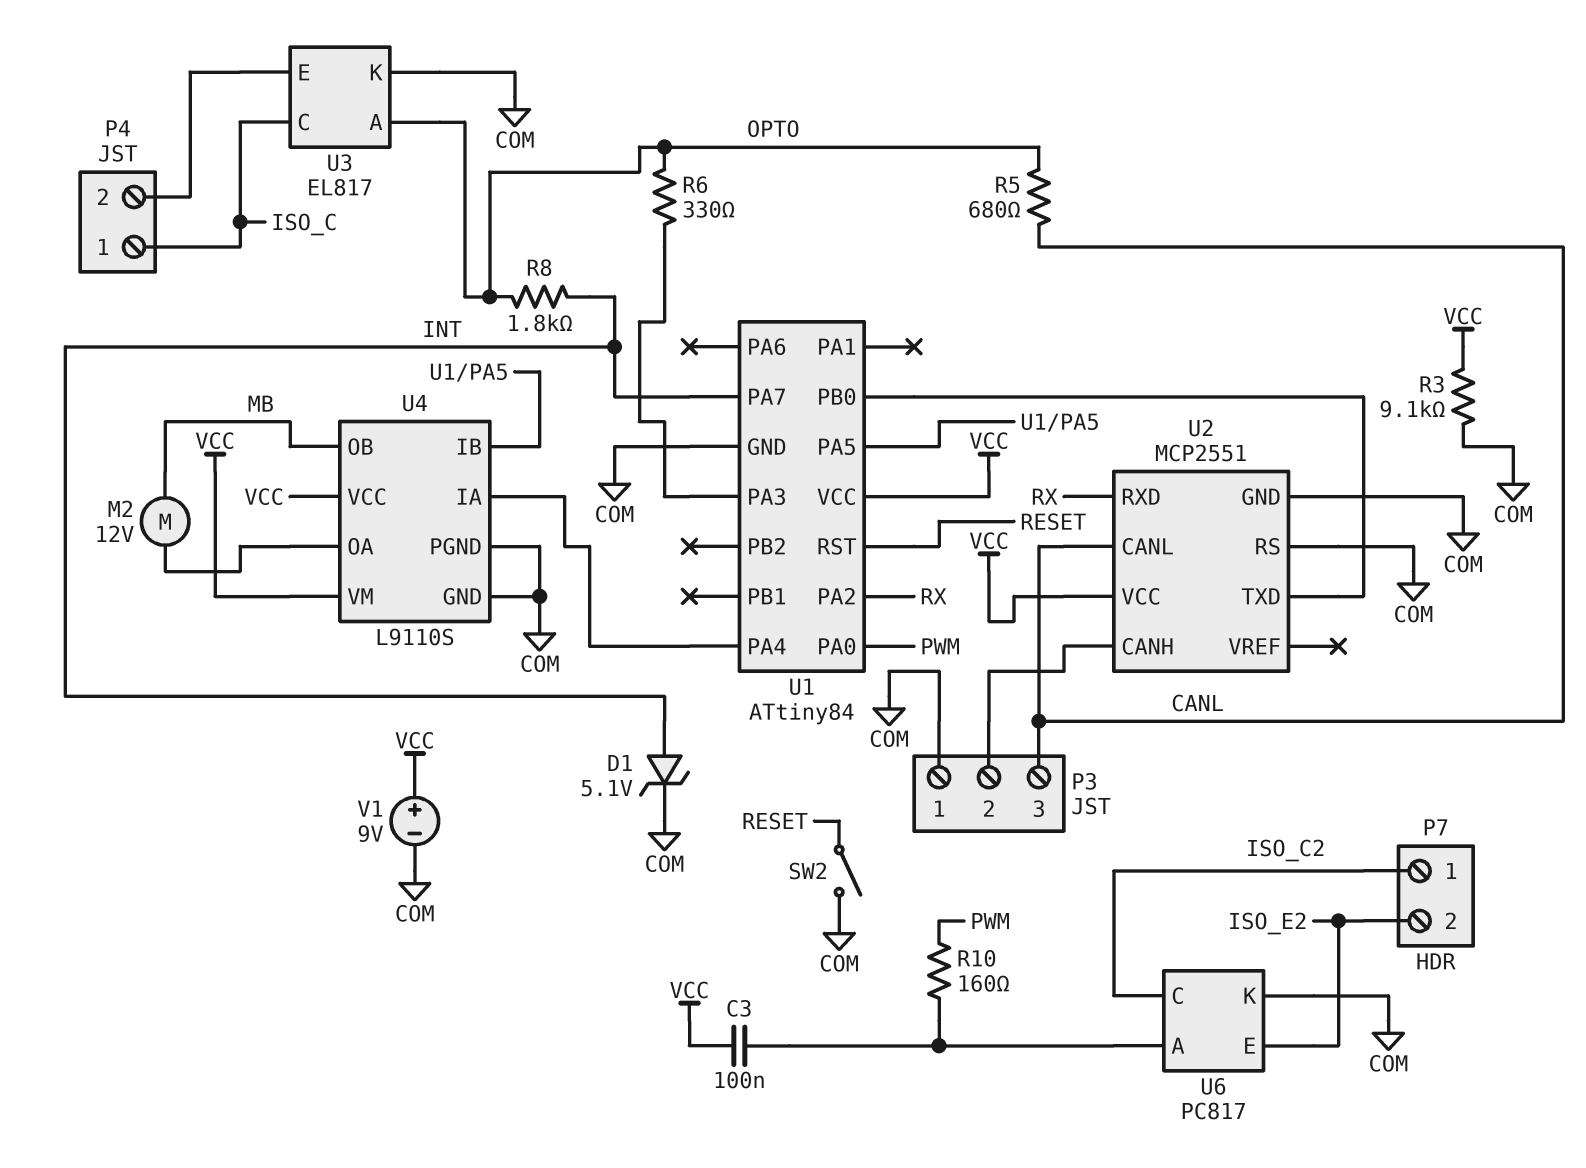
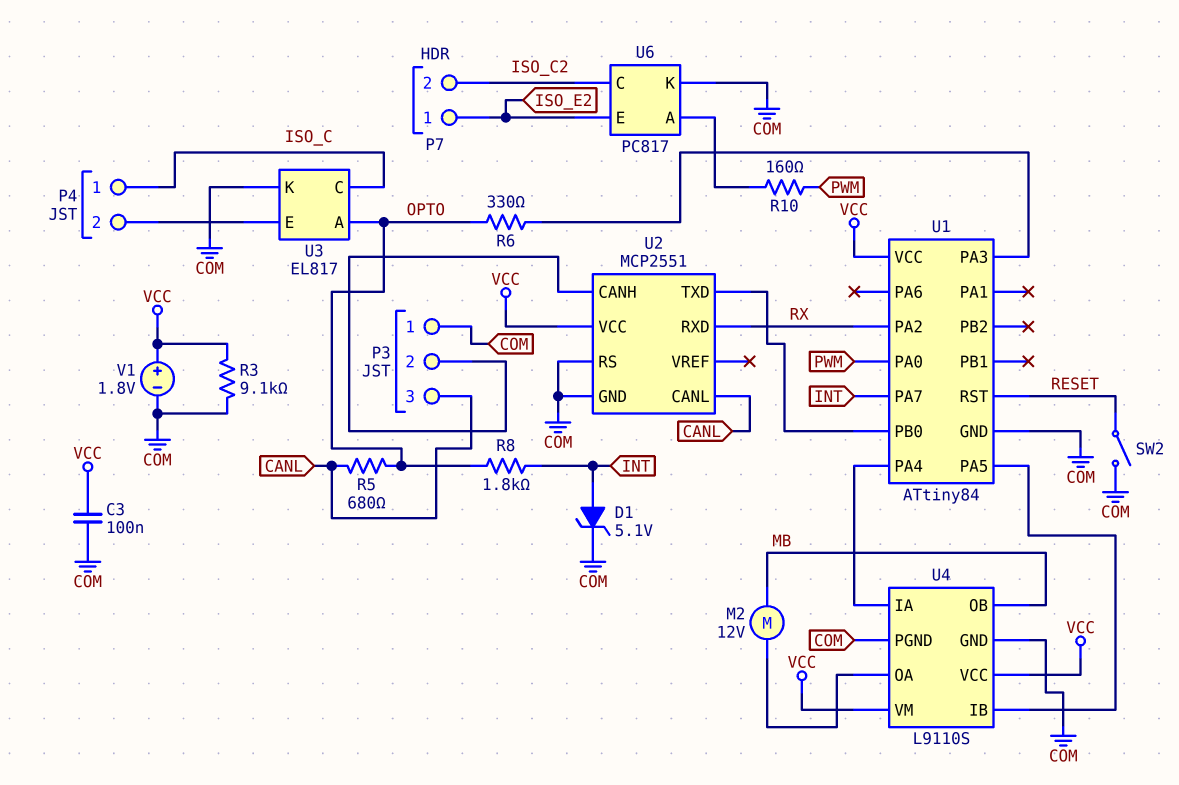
C3: 100nF (U6/A, VCC) -> 100nF (COM, VCC)
P7 pin 1: ISO_C2 -> ISO_E2
P7 pin 2: ISO_E2 -> ISO_C2
V1: 9V (plus VCC, minus COM) -> 1.8V (plus VCC, minus COM)

